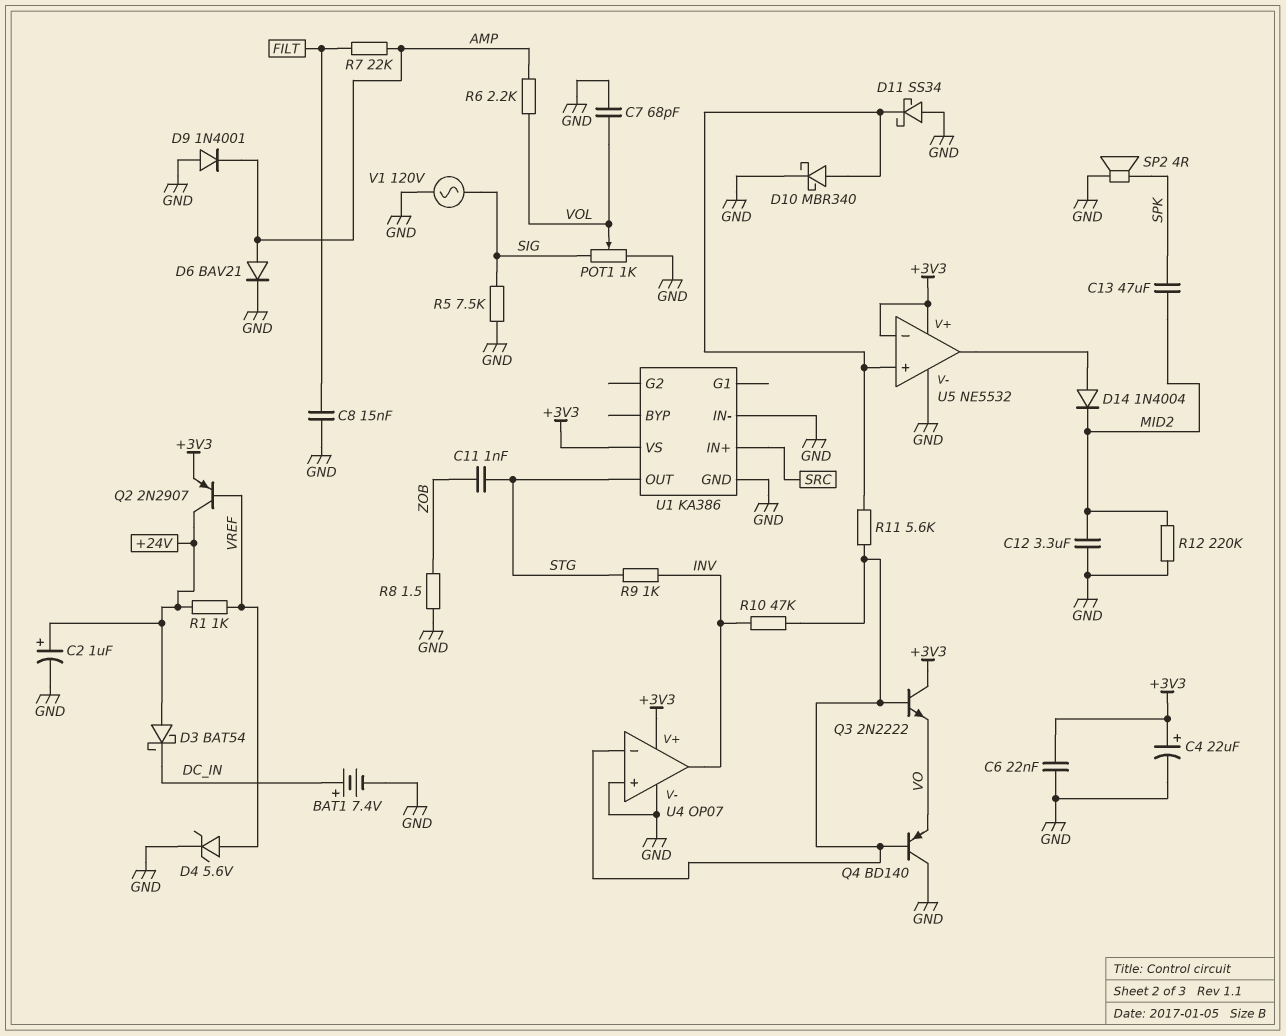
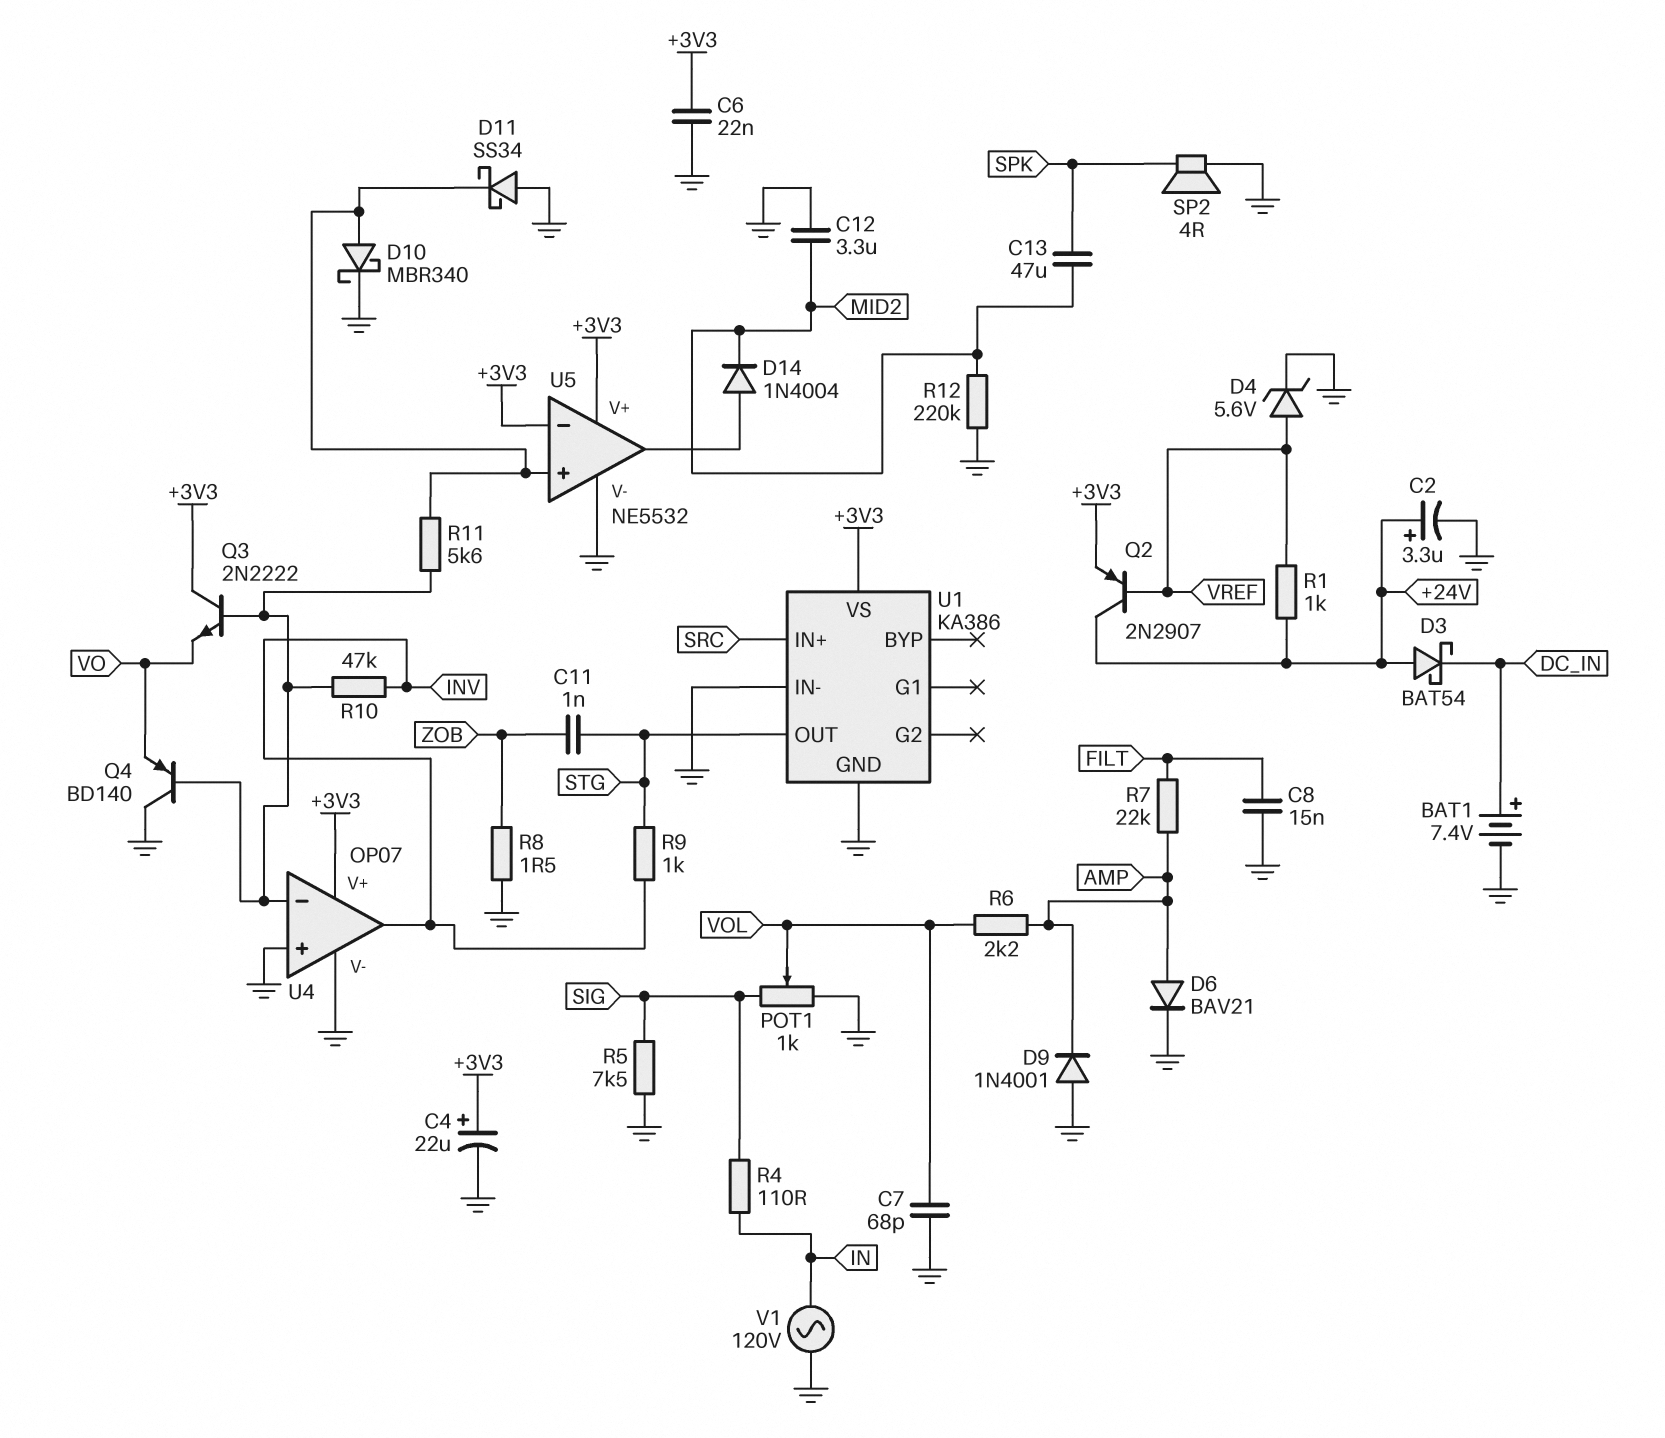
C2: 1uF (plus +24V, minus GND) -> 3.3uF (plus +24V, minus GND)
R4: none -> 110 (IN, SIG)
V1: AC 120V (GND, SIG) -> AC 120V (GND, IN)

